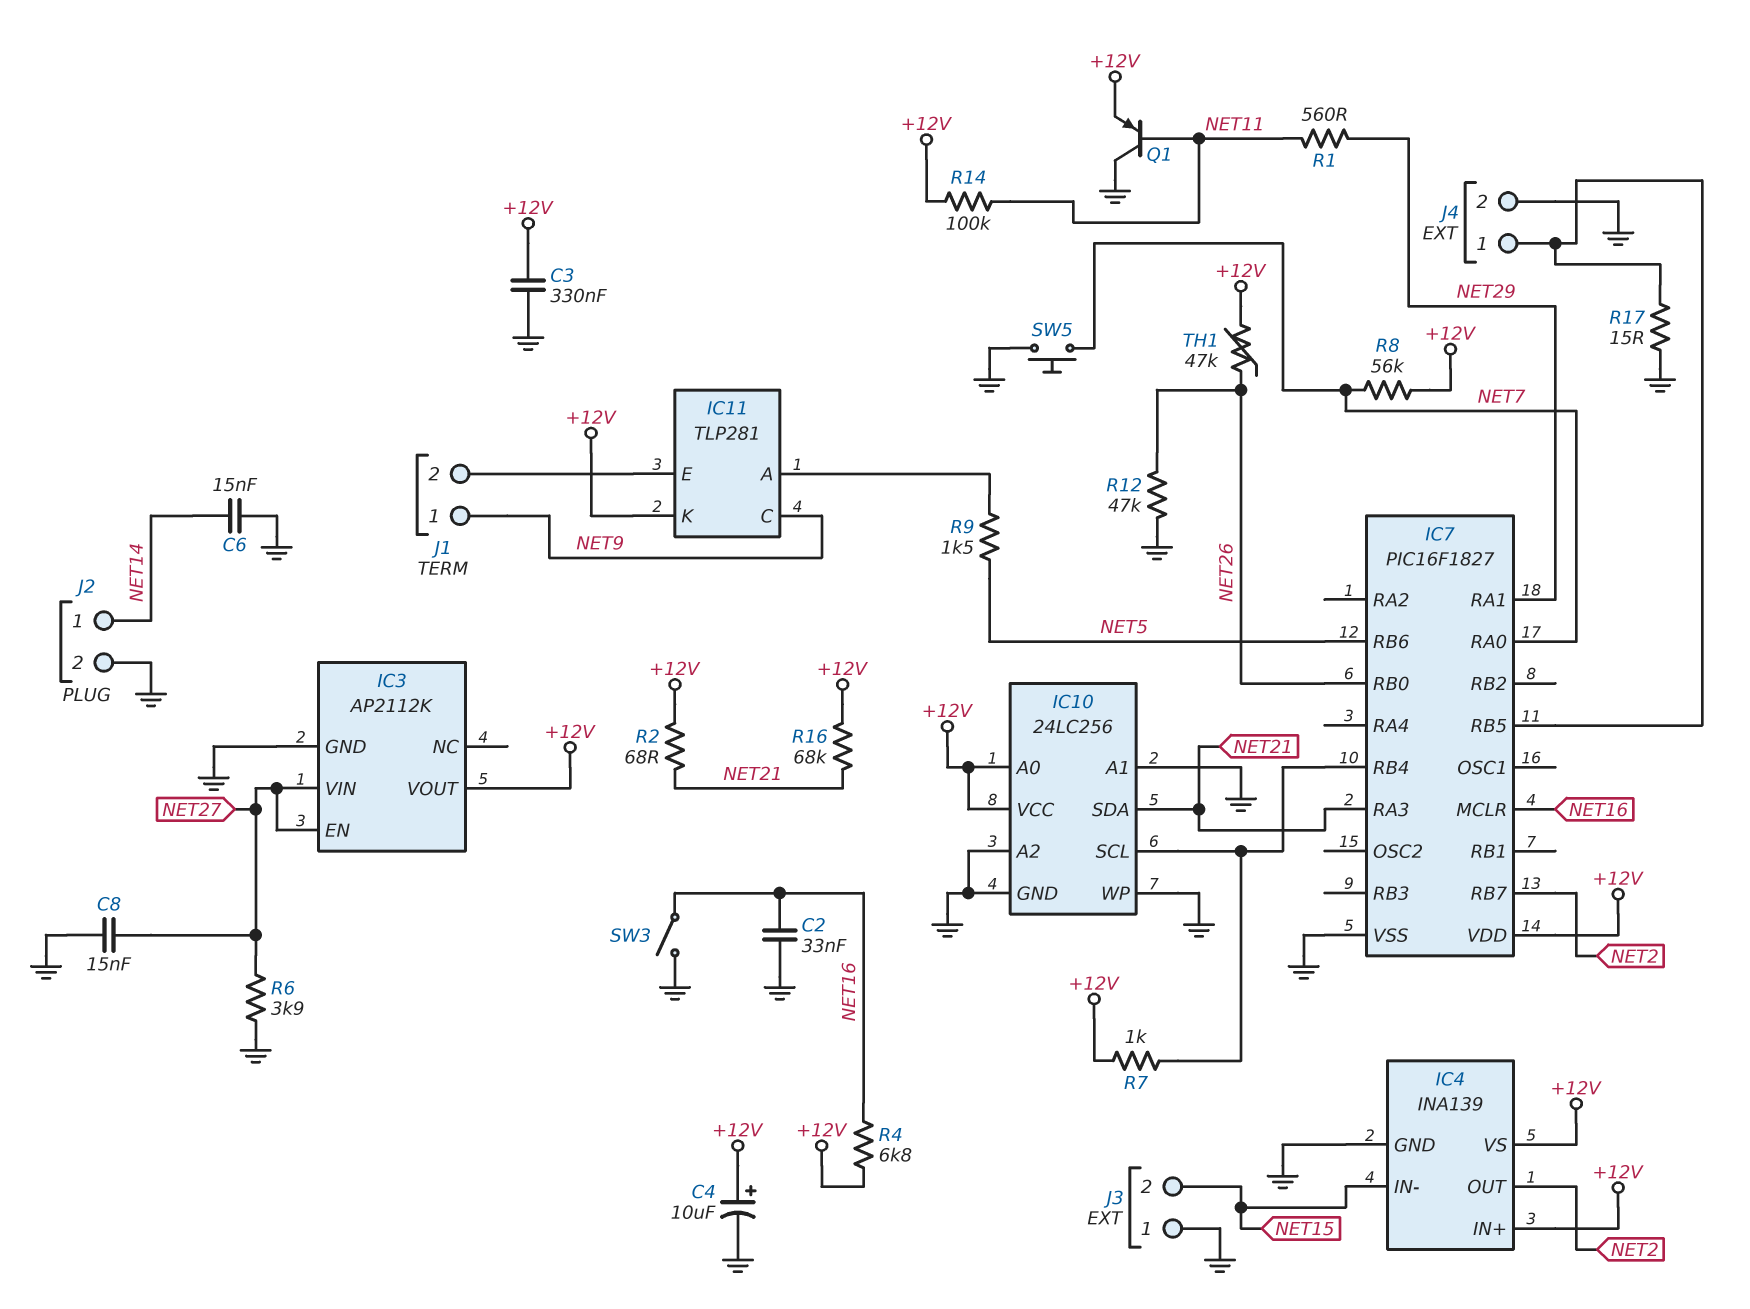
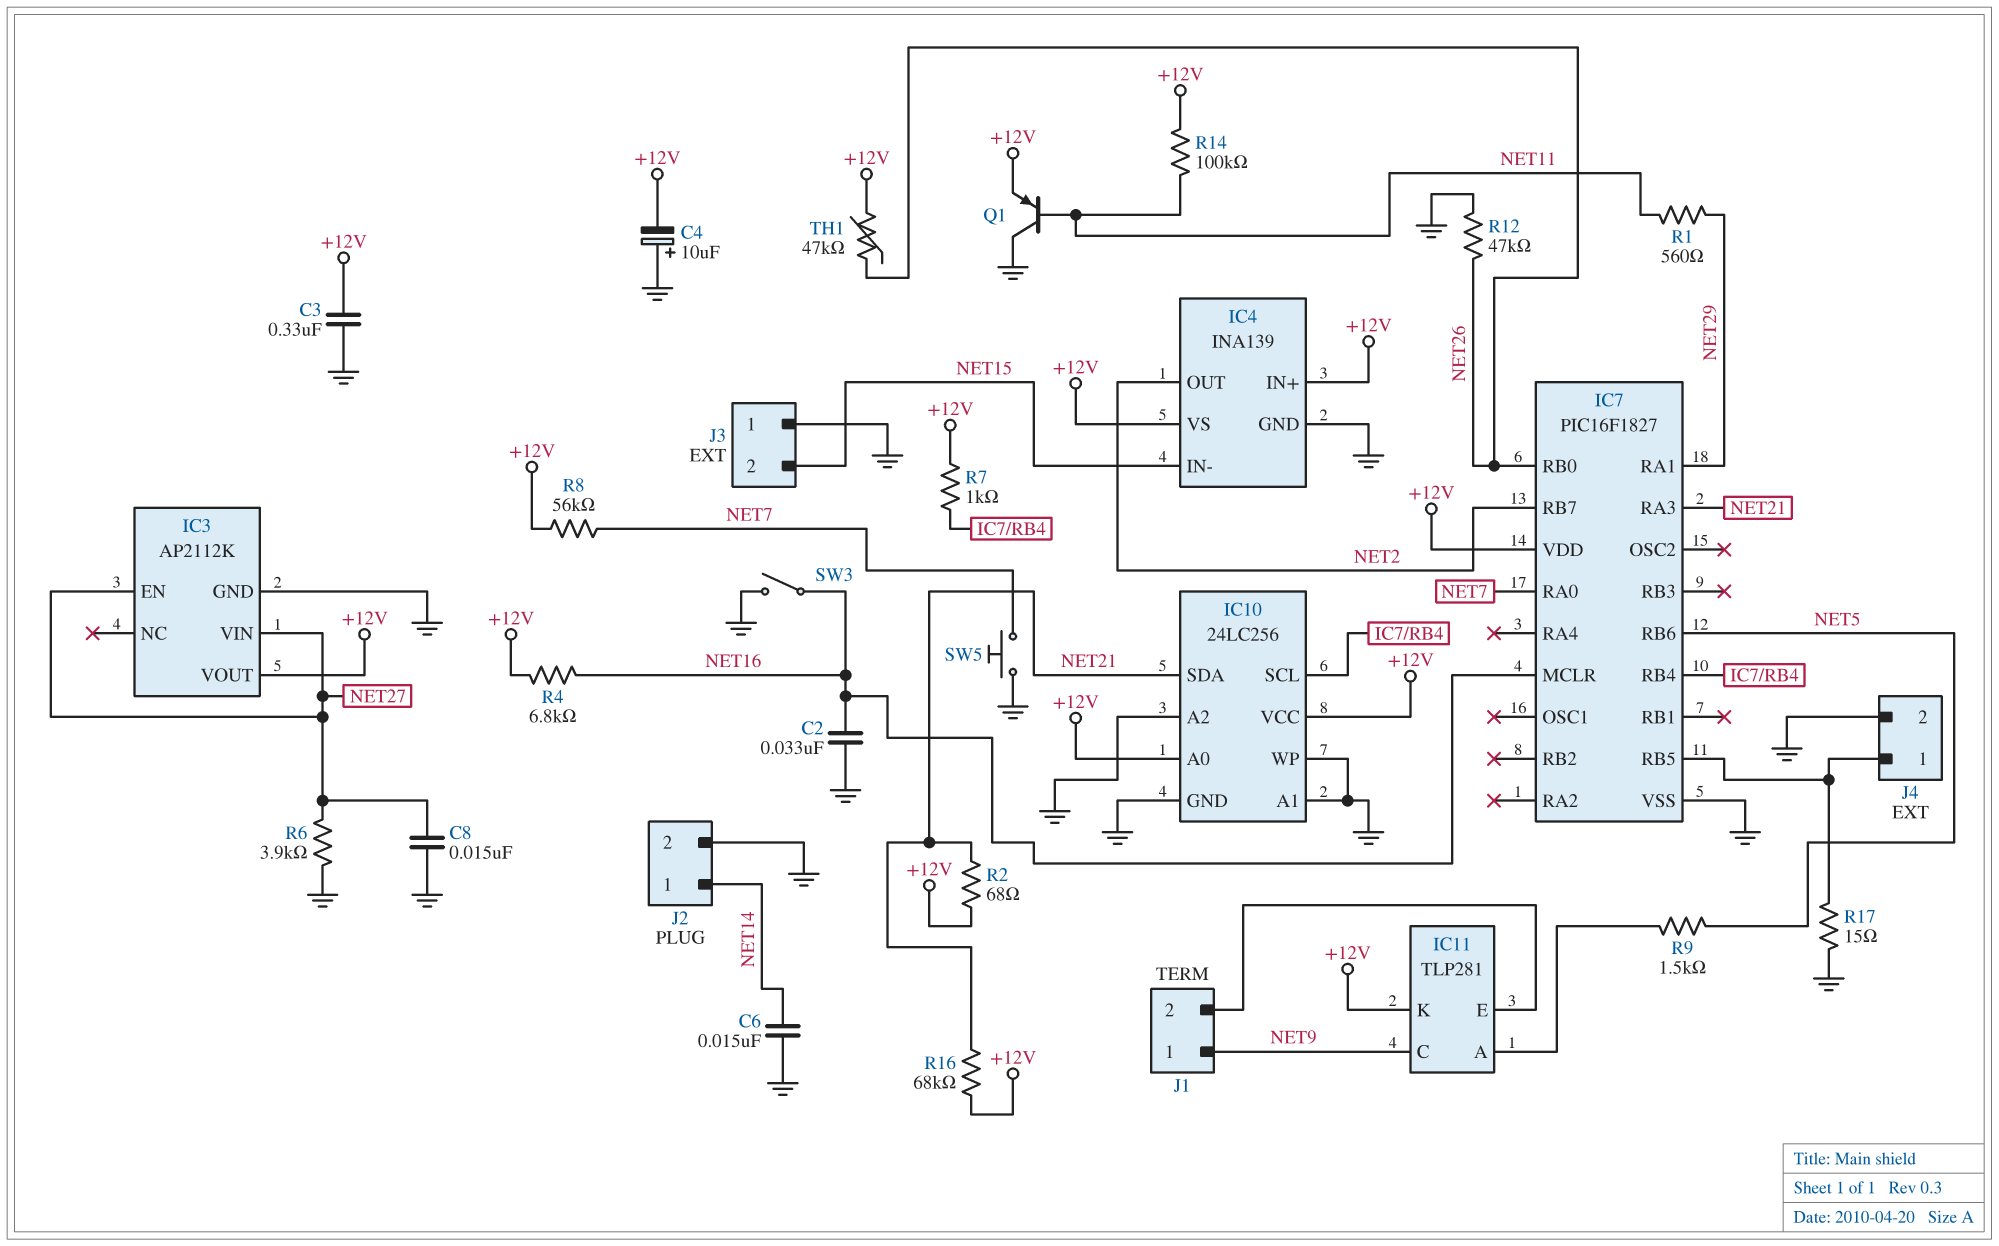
C4: 10uF (plus +12V, minus GND) -> 10uF (plus GND, minus +12V)

